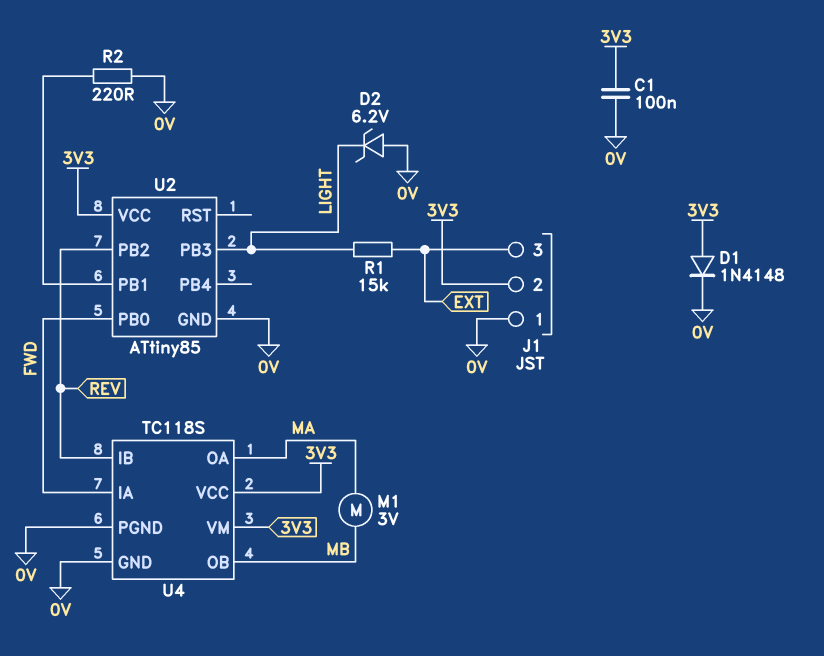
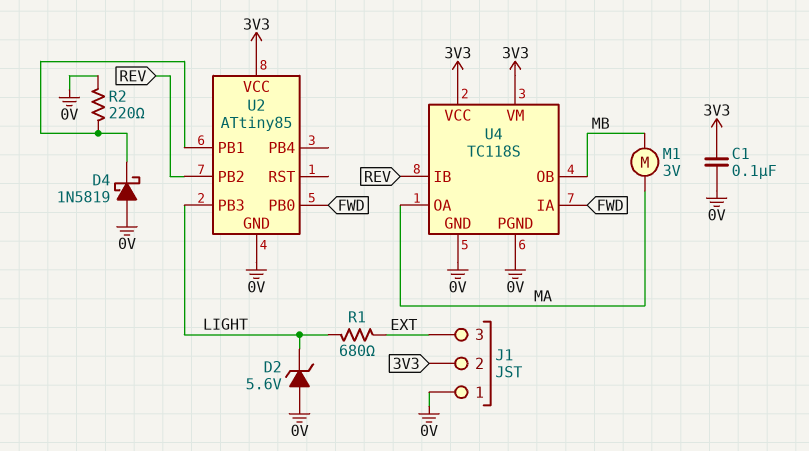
D1: diode 1N4148 (A 3V3, K 0V) -> none
D2: zener 6.2V (A 0V, K LIGHT) -> zener 5.6V (A 0V, K LIGHT)
D4: none -> schottky 1N5819 (A 0V, K U2/PB1)
R1: 15k (EXT, LIGHT) -> 680 (EXT, LIGHT)

